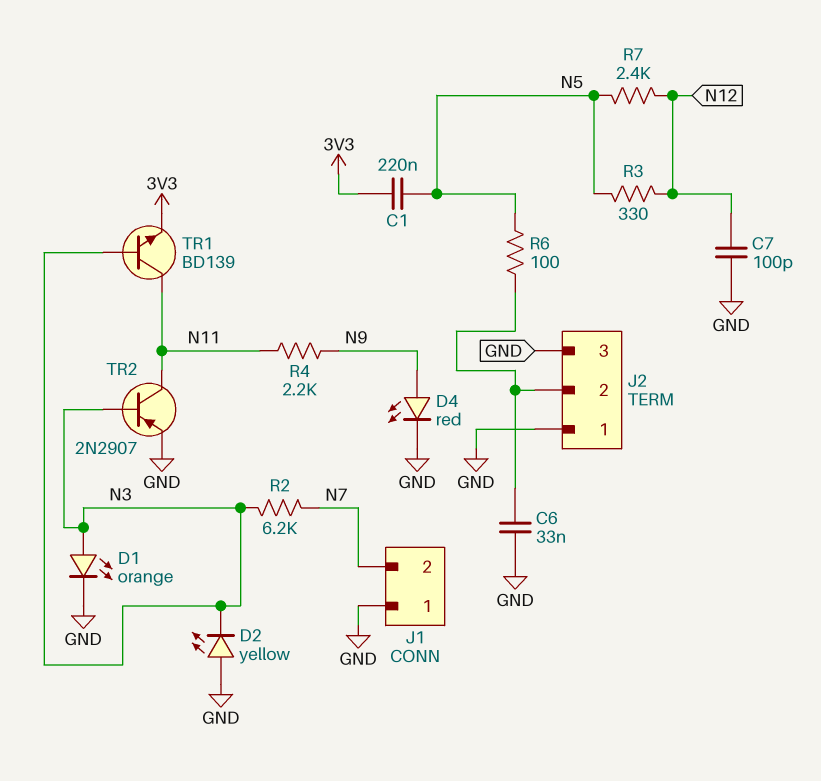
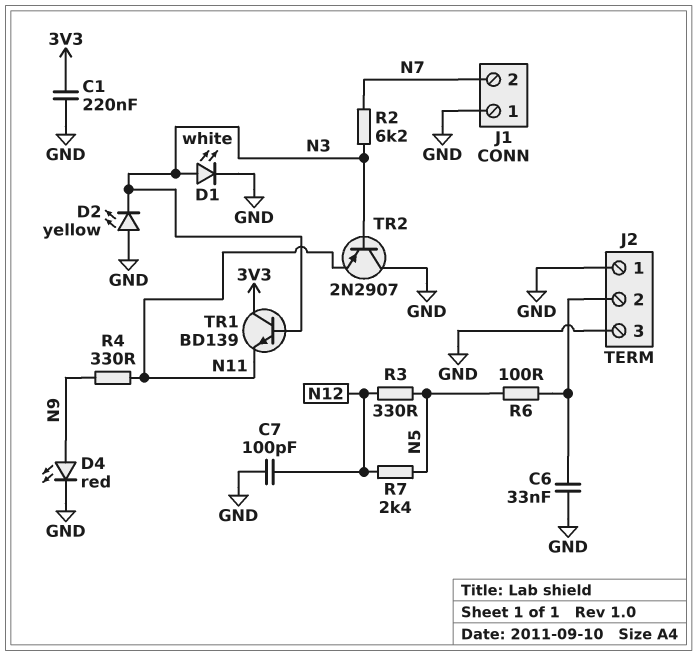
C1: 220nF (3V3, N5) -> 220nF (3V3, GND)
D1: LED orange (A N3, K GND) -> LED white (A N3, K GND)
R4: 2.2k (N9, N11) -> 330 (N9, N11)
TR1: NPN BD139 (B N3, C N11, E 3V3) -> NPN BD139 (B N3, C 3V3, E N11)
TR2: PNP 2N2907 (B N3, C N11, E GND) -> PNP 2N2907 (B N3, C GND, E N11)

